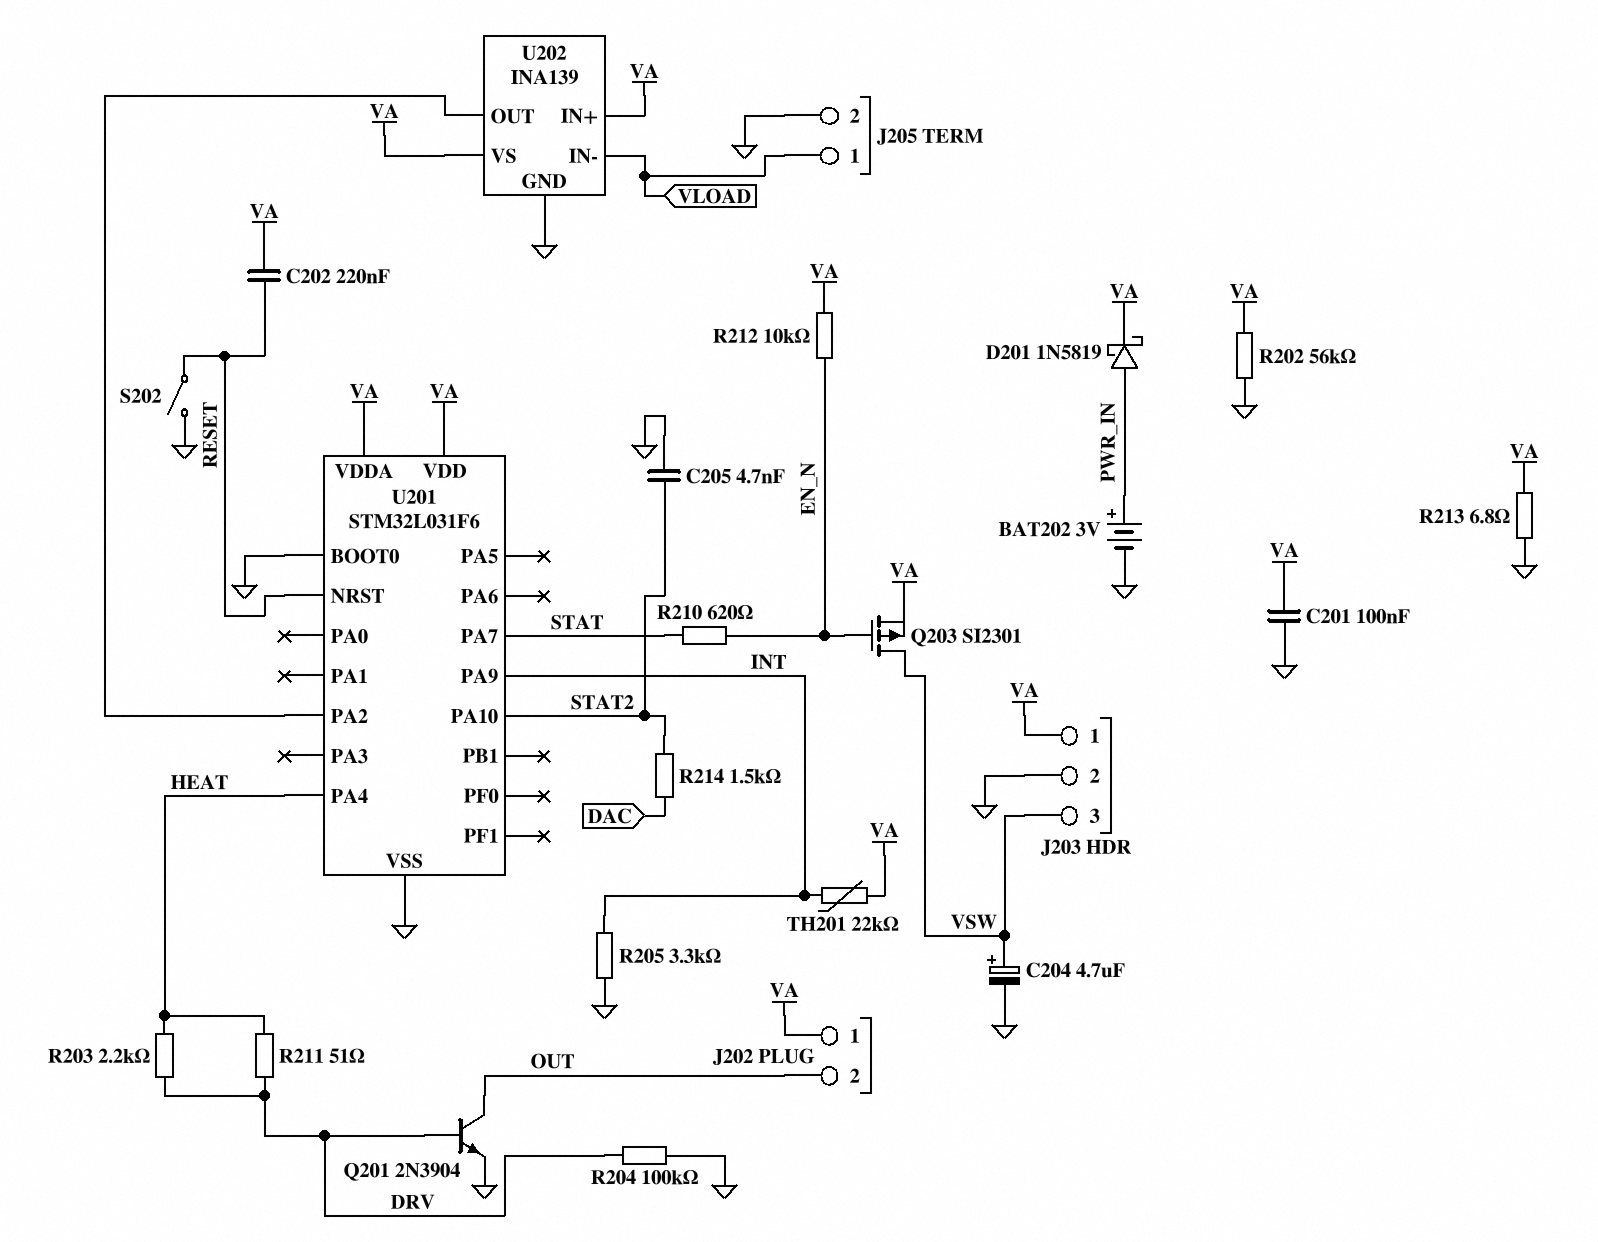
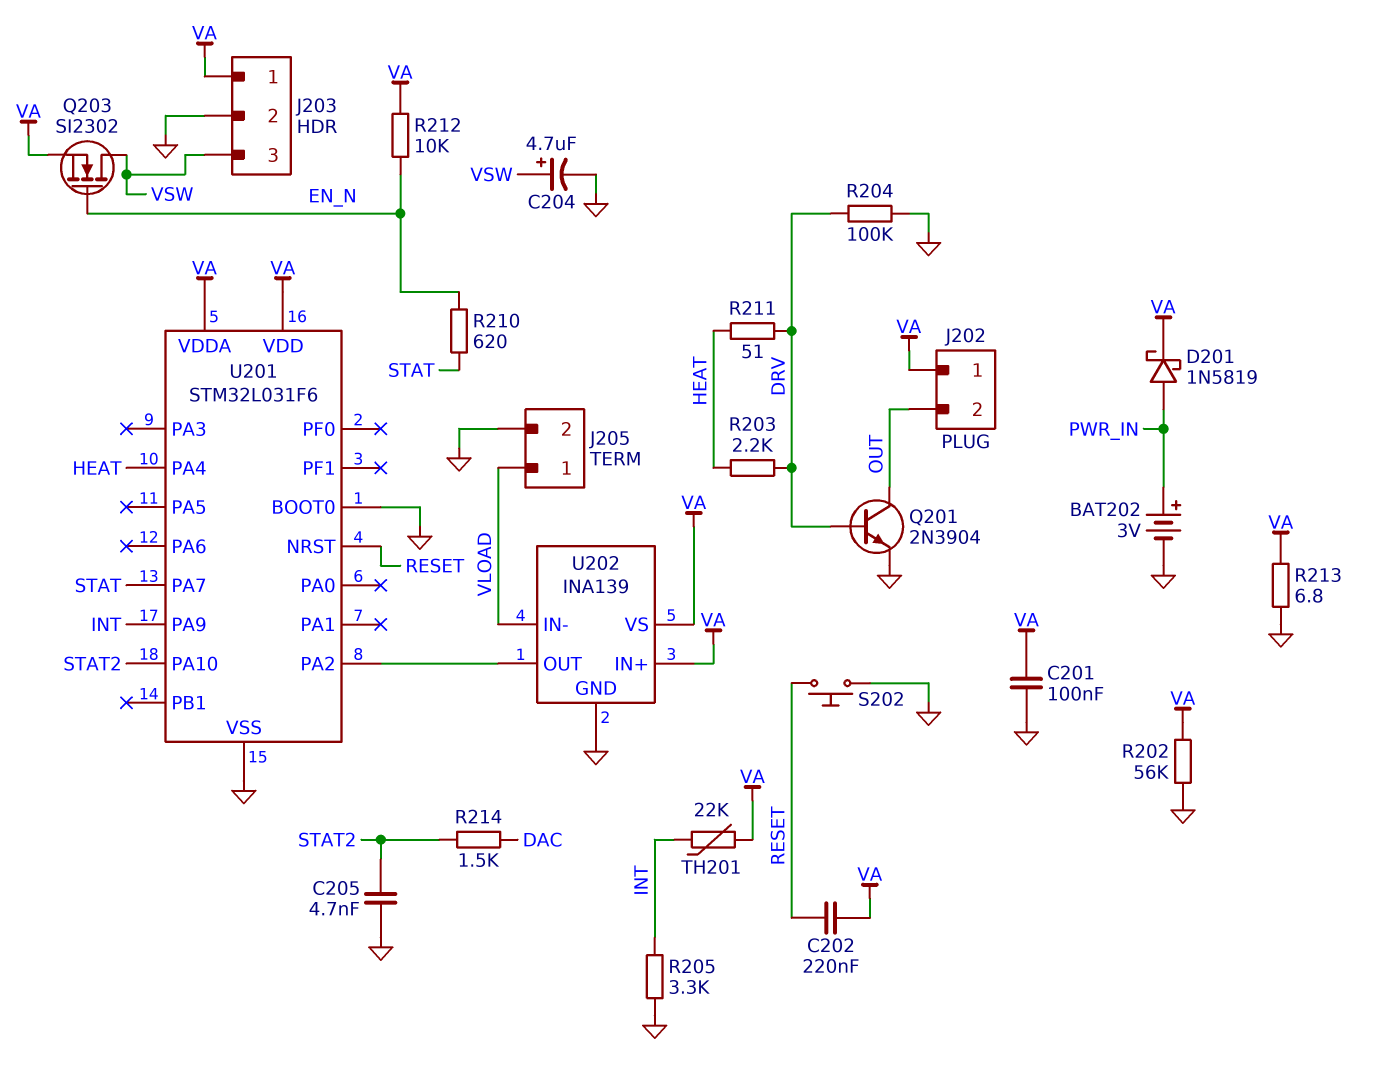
Q203: PMOS SI2301 (G EN_N, D VSW, S VA) -> NMOS SI2302 (G EN_N, D VSW, S VA)
S202: switch (GND, RESET) -> button (GND, RESET)

